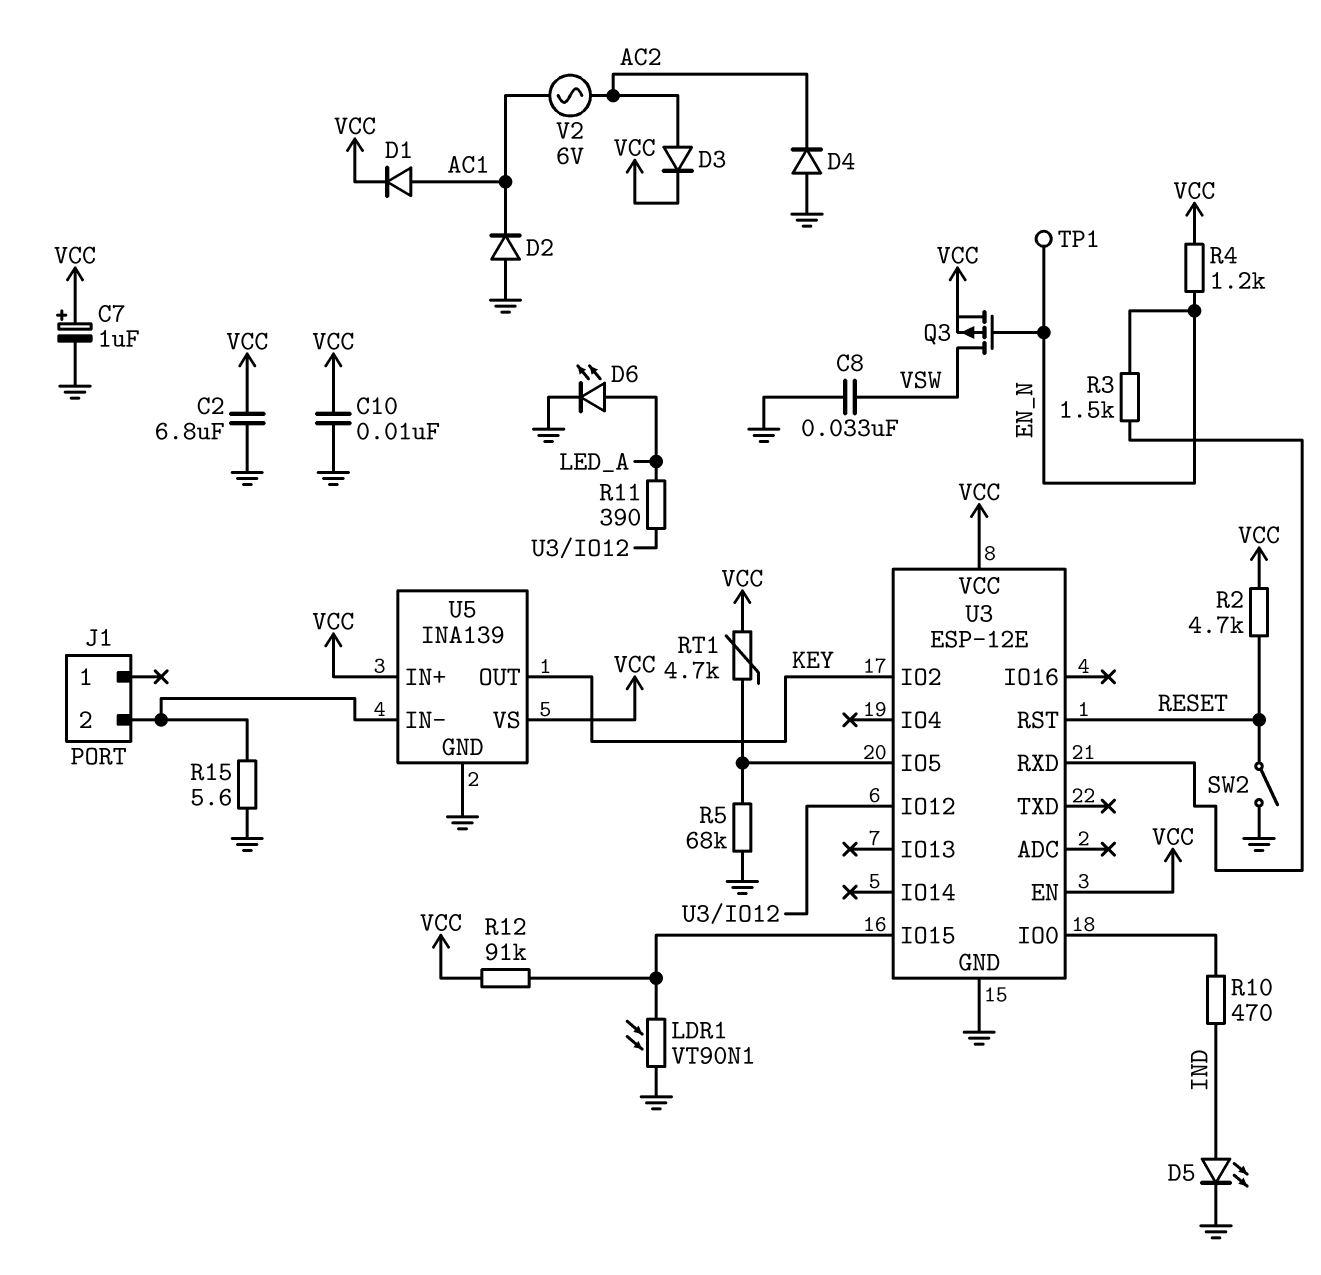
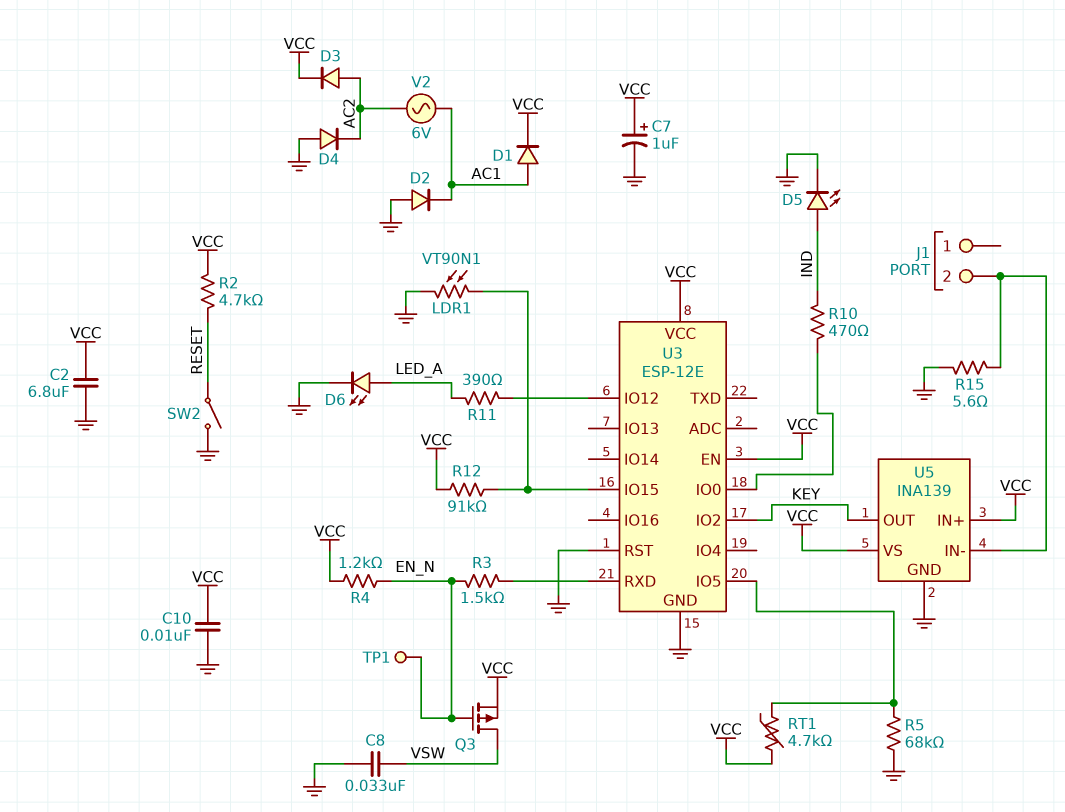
U3 pin RST: RESET -> GND

